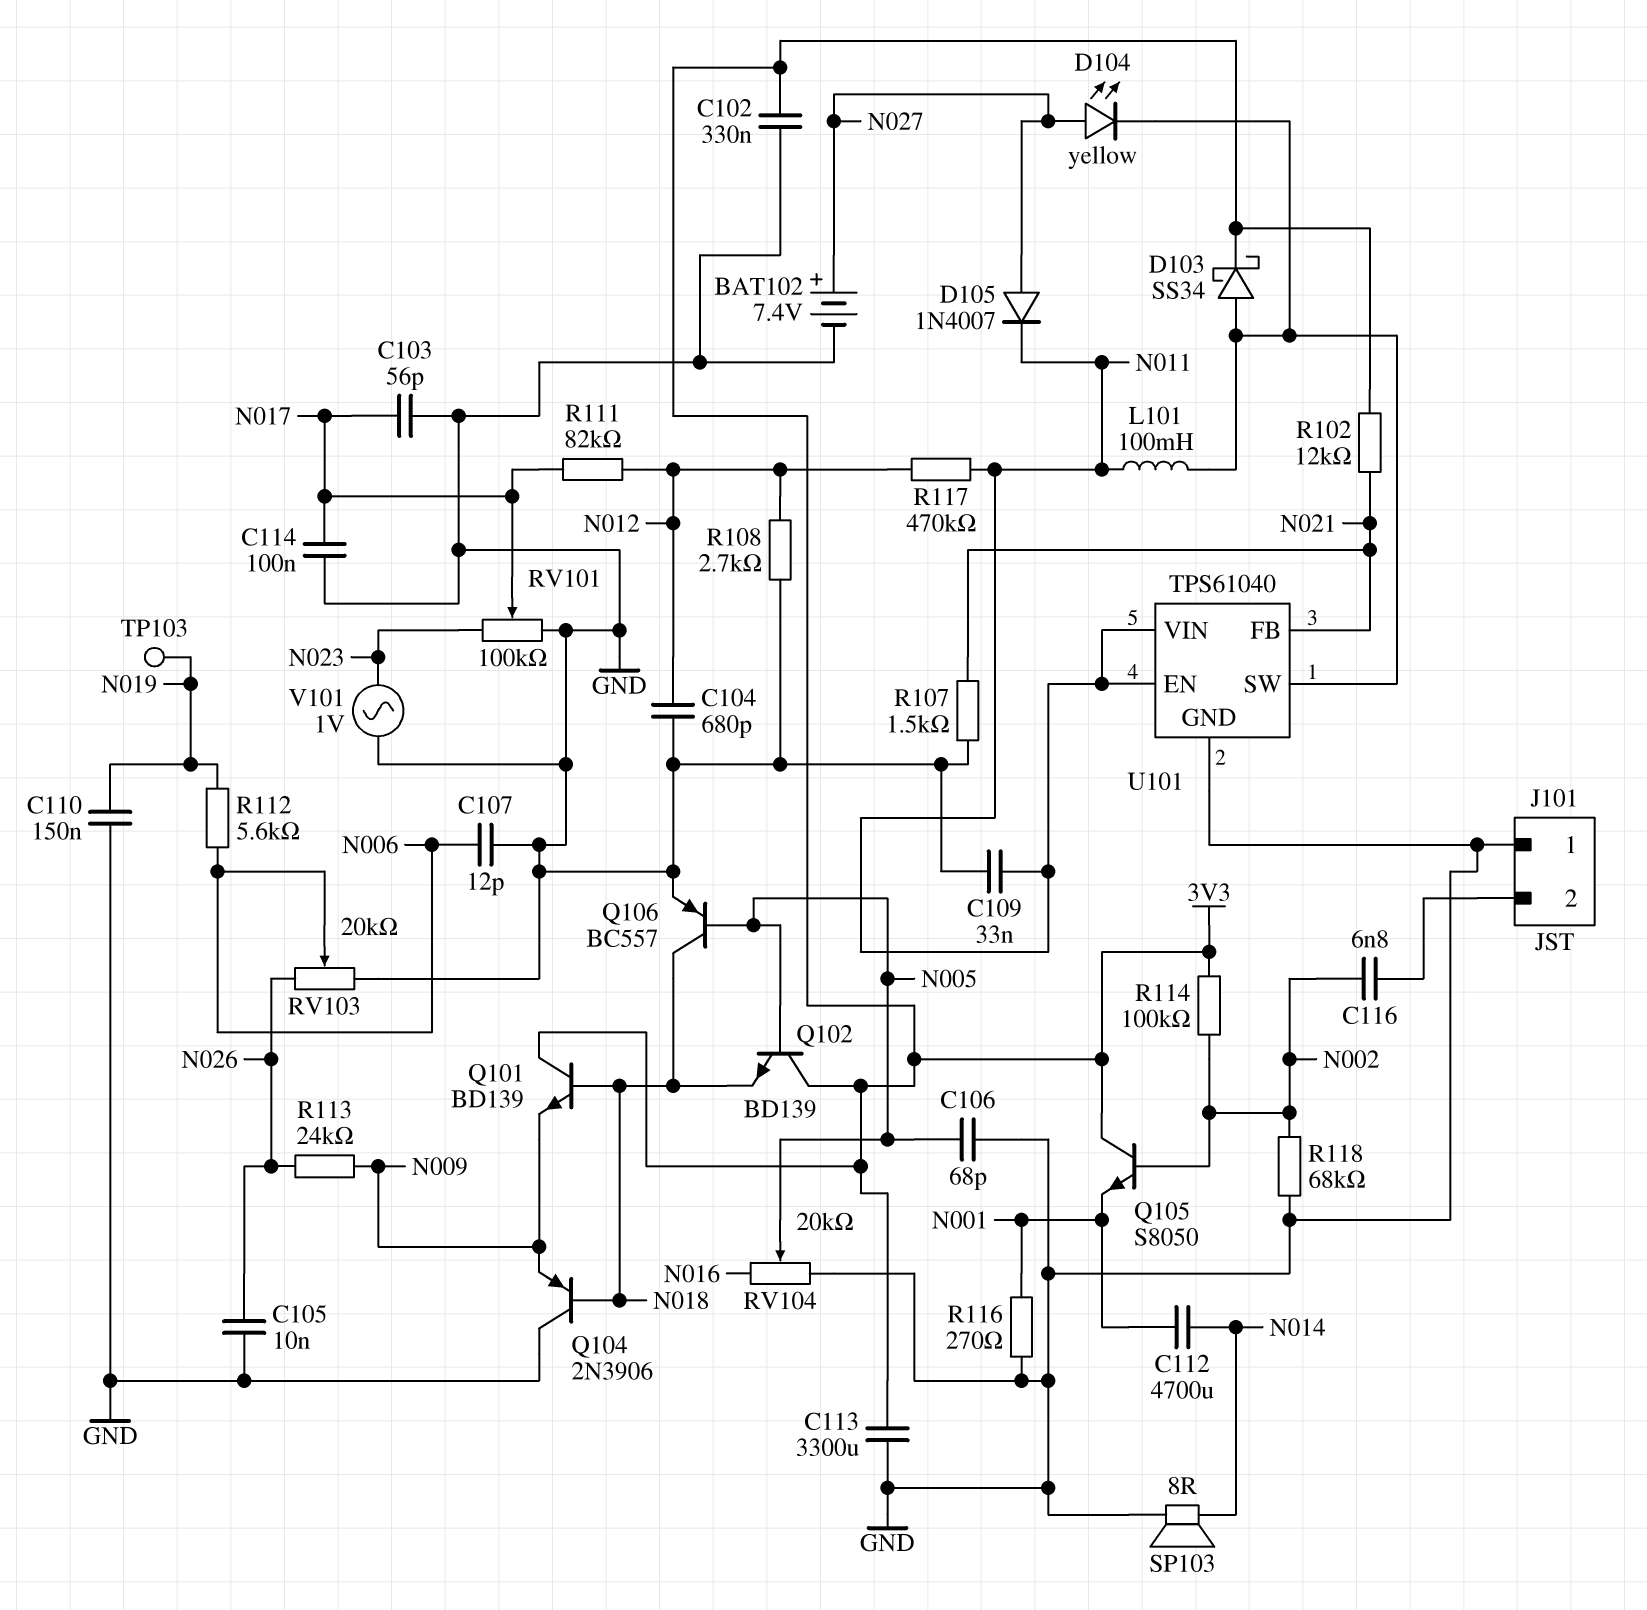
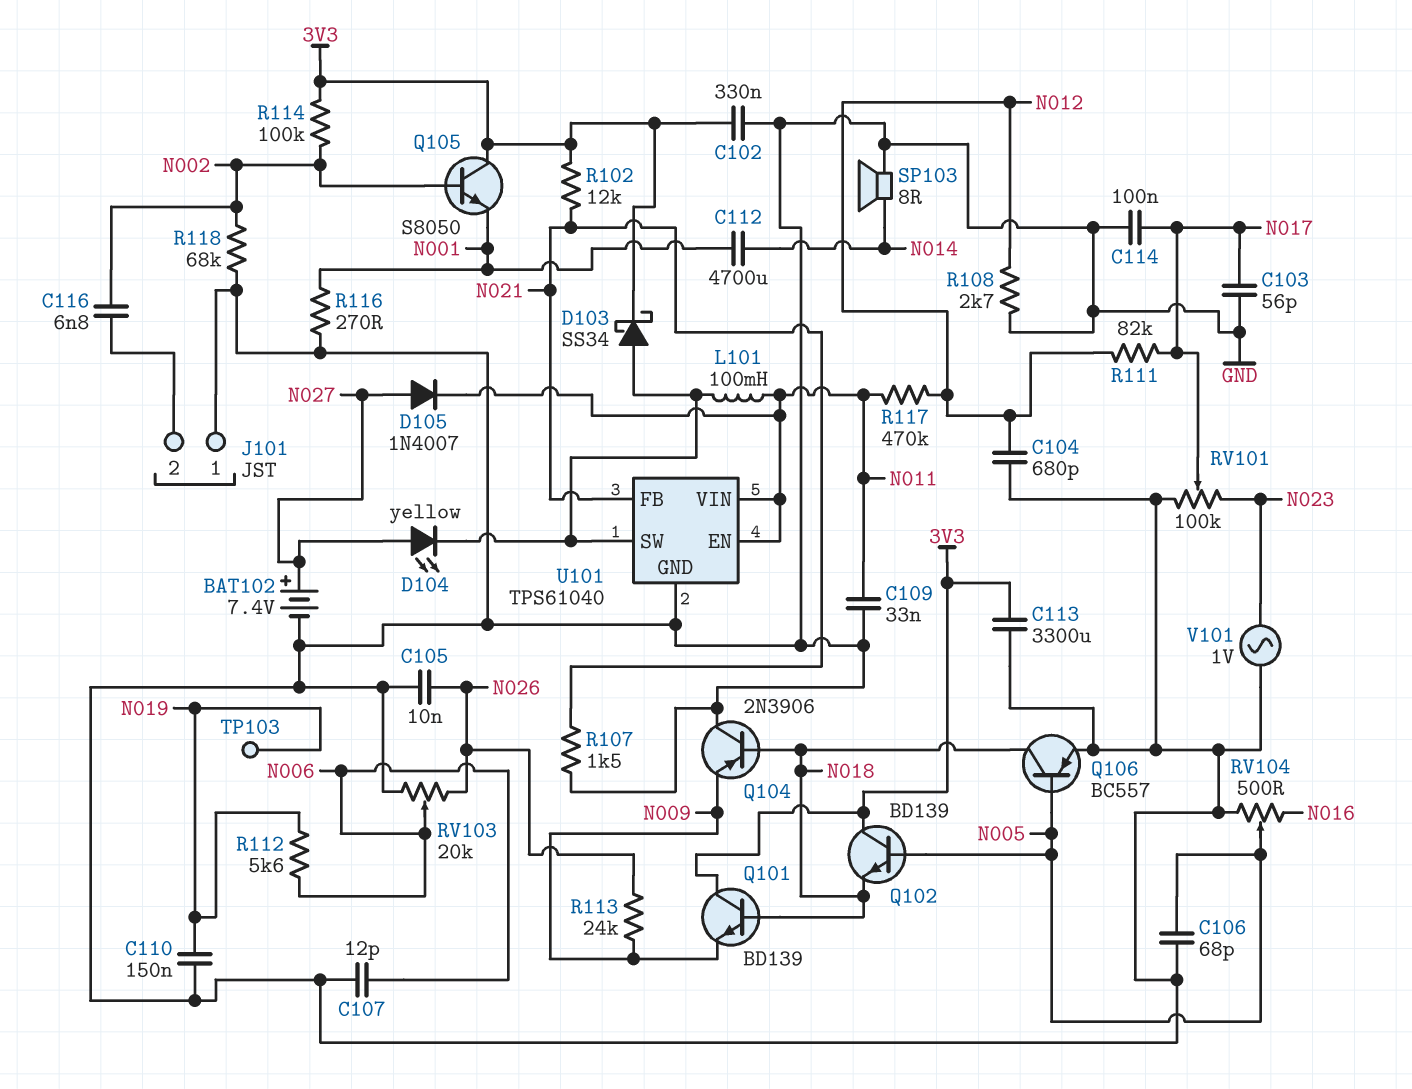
RV104: 20k (GND, N016, wiper N005) -> 500 (GND, N016, wiper N005)

